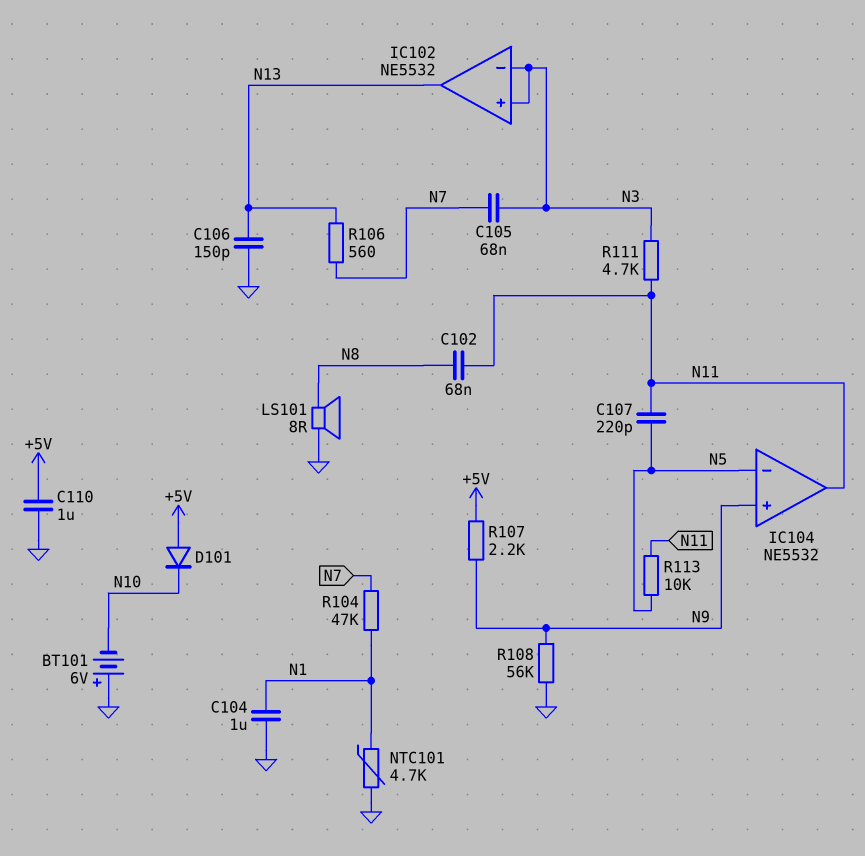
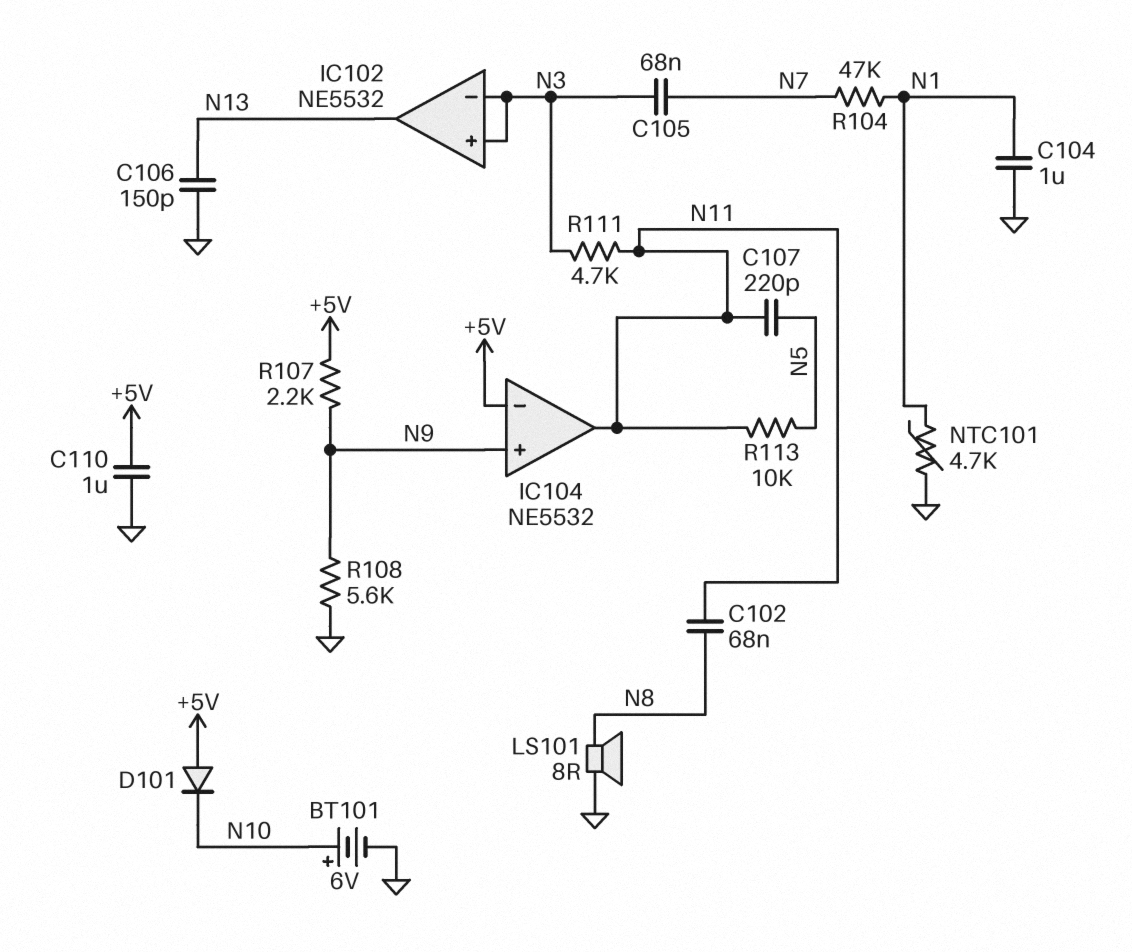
BT101: 6V (plus GND, minus N10) -> 6V (plus N10, minus GND)
IC104 pin in-: N5 -> +5V
R106: 560 (N7, N13) -> none
R108: 56k (GND, N9) -> 5.6k (GND, N9)

